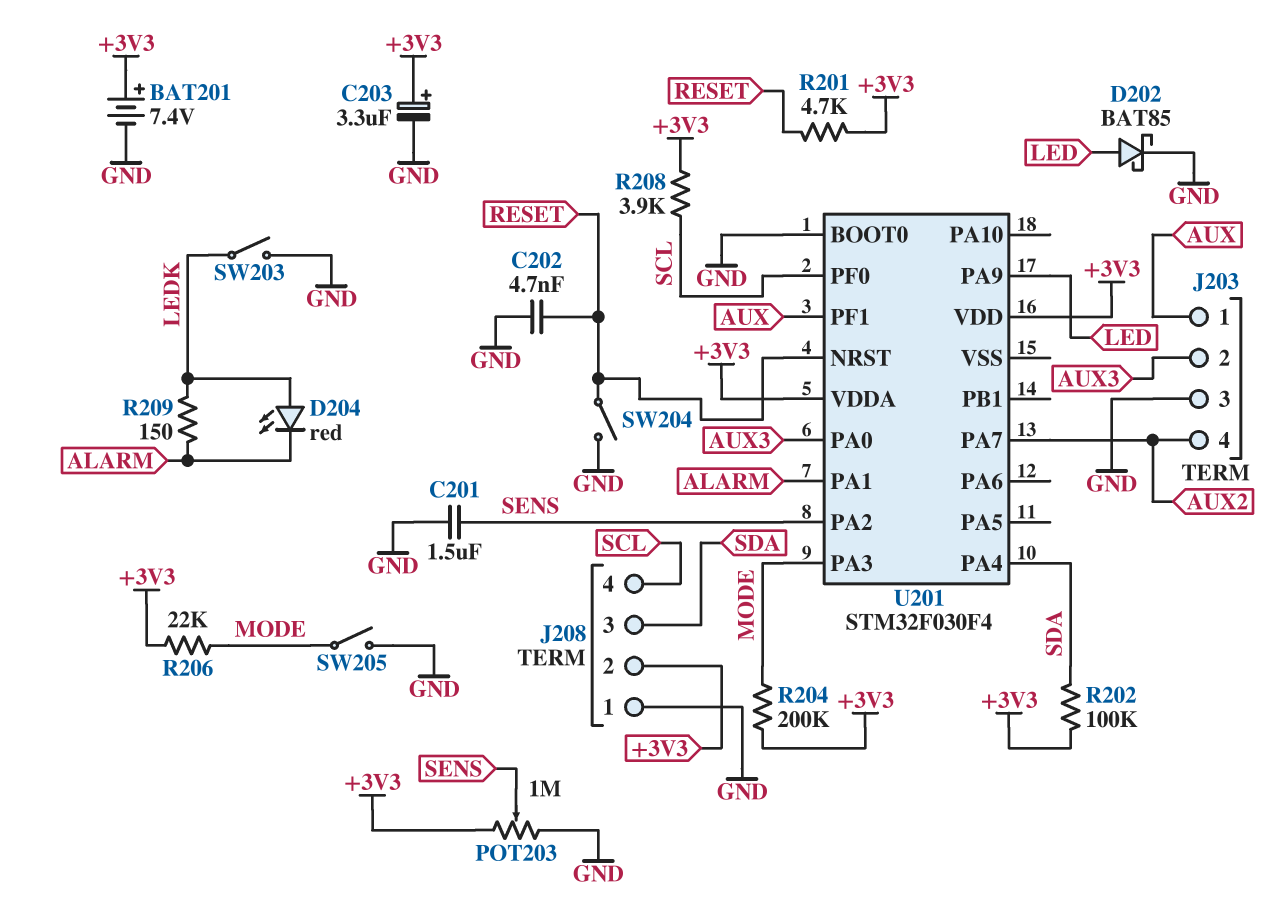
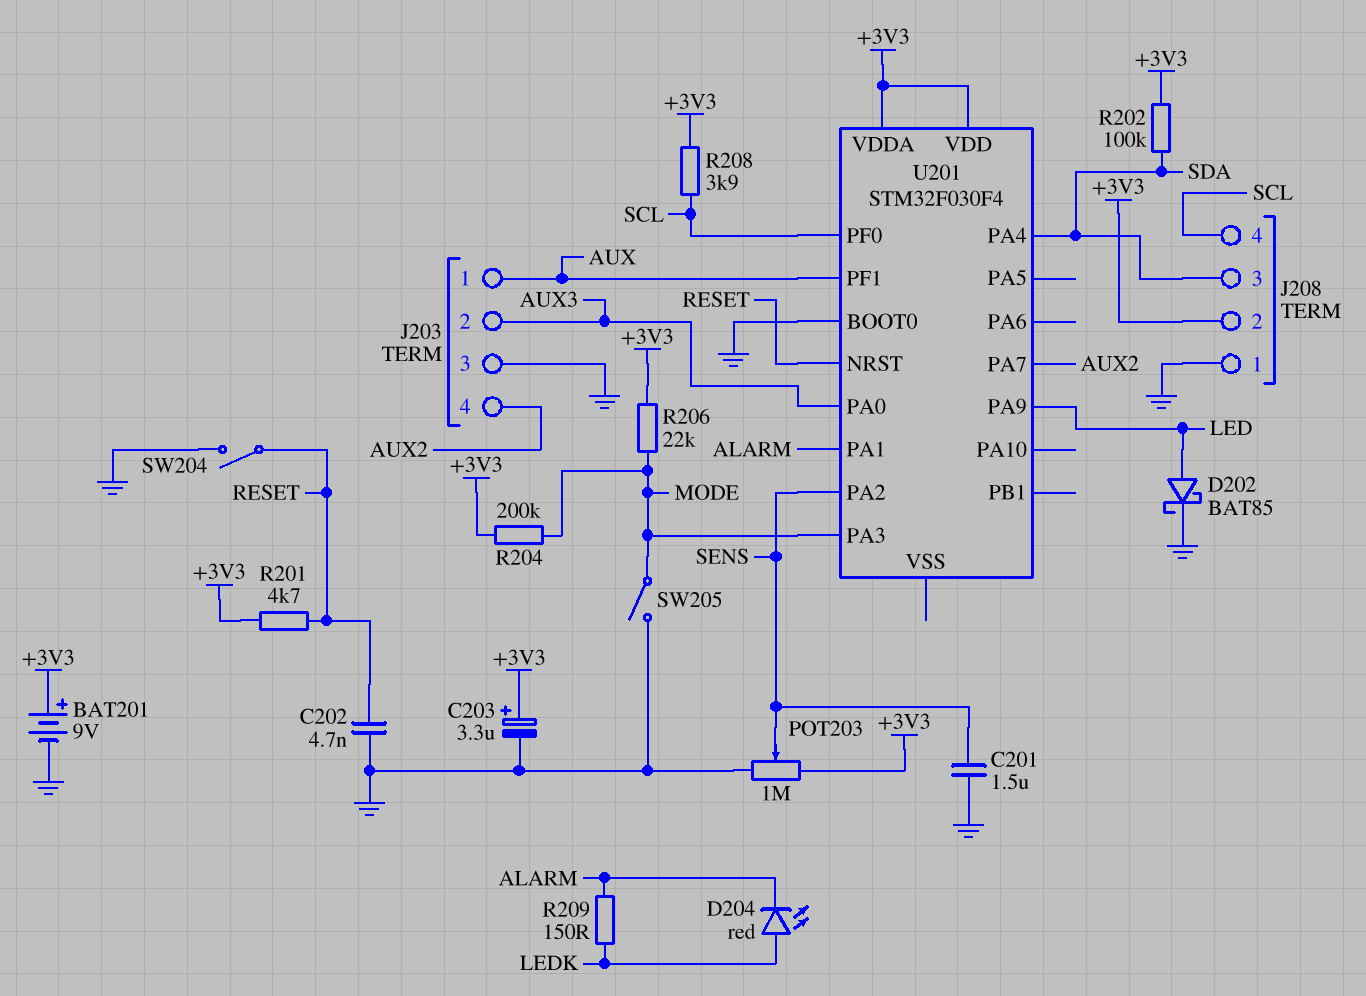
BAT201: 7.4V (plus +3V3, minus GND) -> 9V (plus +3V3, minus GND)
SW203: switch (GND, LEDK) -> none

